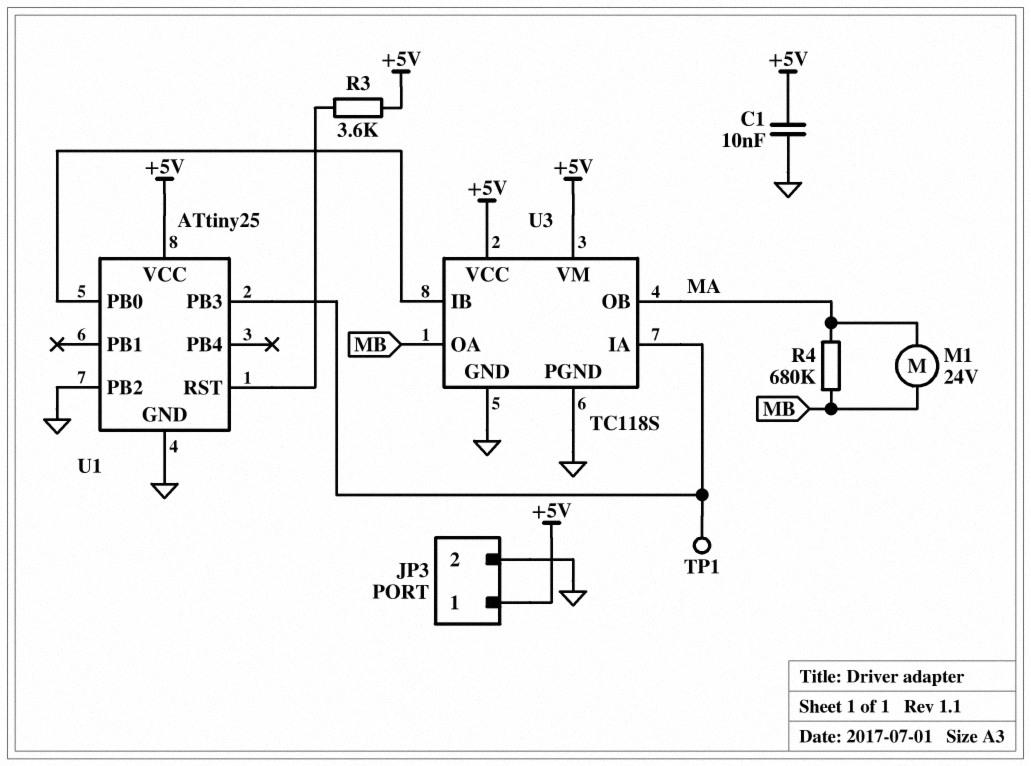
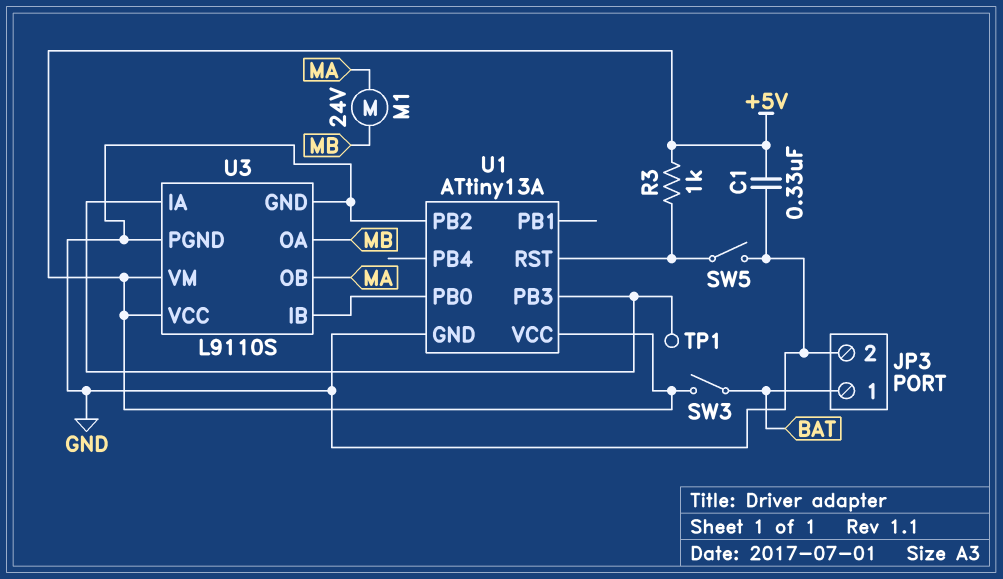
C1: 10nF (+5V, GND) -> 330nF (+5V, GND)
JP3 pin 1: +5V -> BAT
R3: 3.6k (+5V, U1/RST) -> 1k (+5V, U1/RST)
R4: 680k (MA, MB) -> none
SW3: none -> switch (+5V, BAT)
SW5: none -> switch (GND, U1/RST)
U1: ATtiny25 -> ATtiny13A
U3: TC118S -> L9110S

